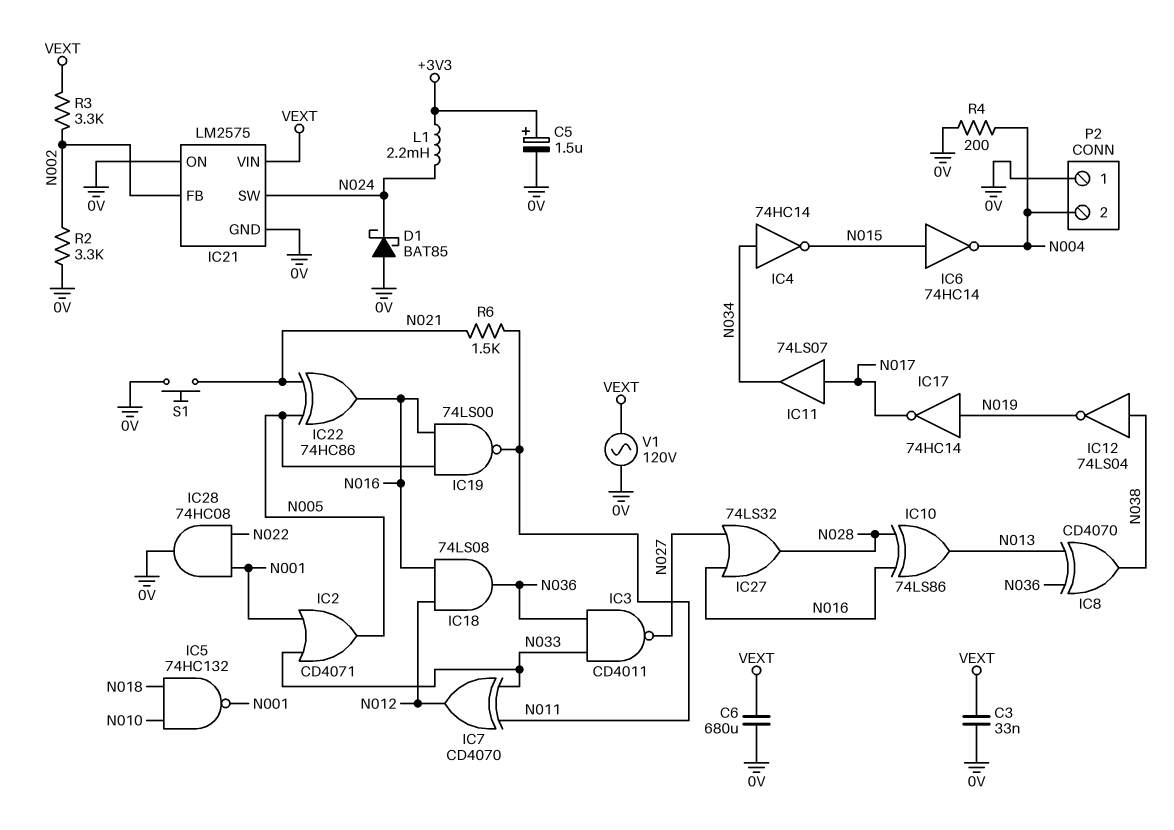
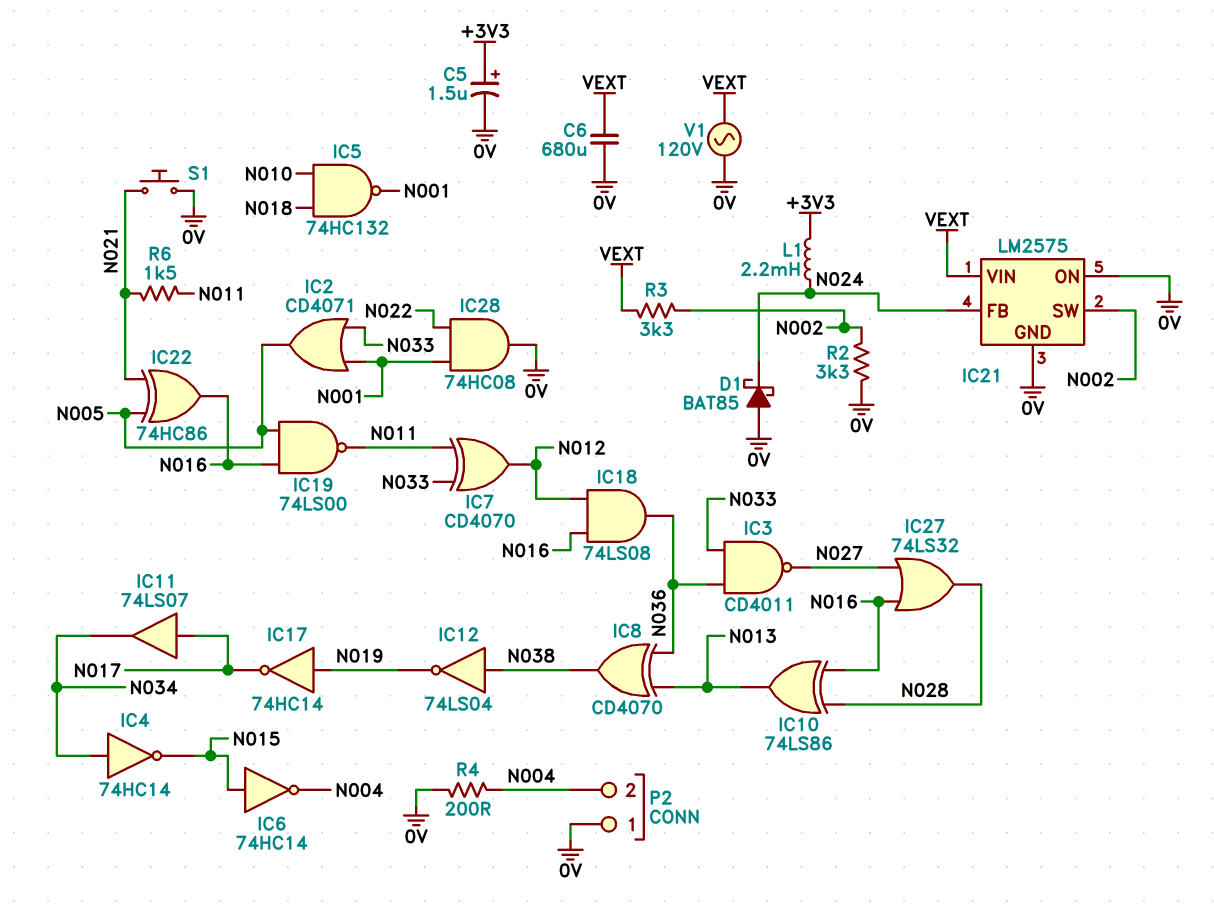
C3: 33nF (0V, VEXT) -> none
IC21 pin FB: N002 -> N024
IC21 pin SW: N024 -> N002

